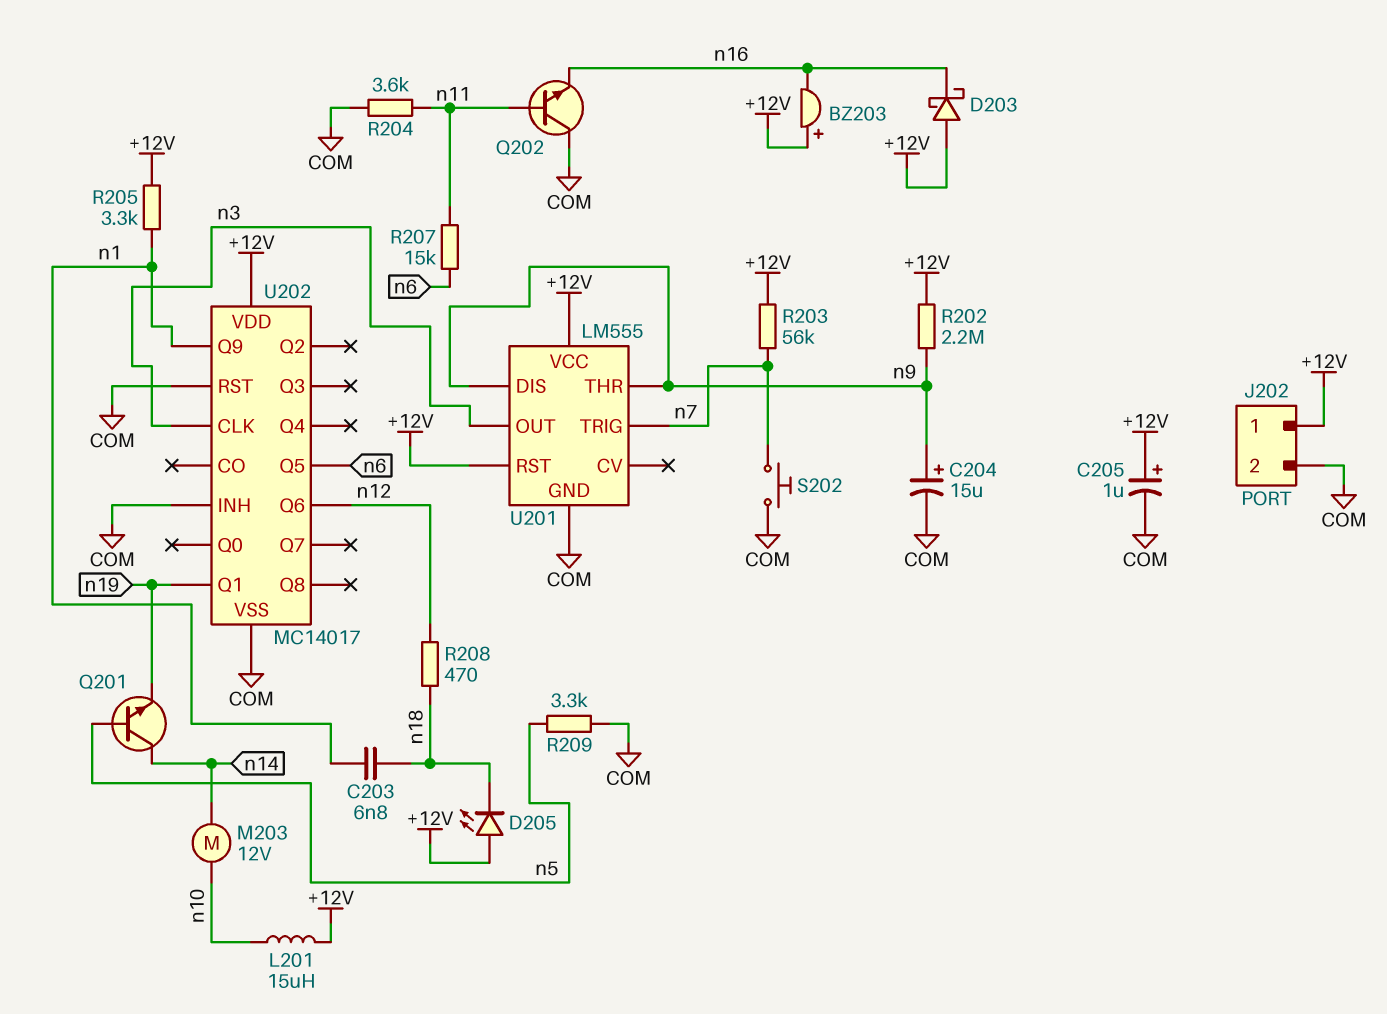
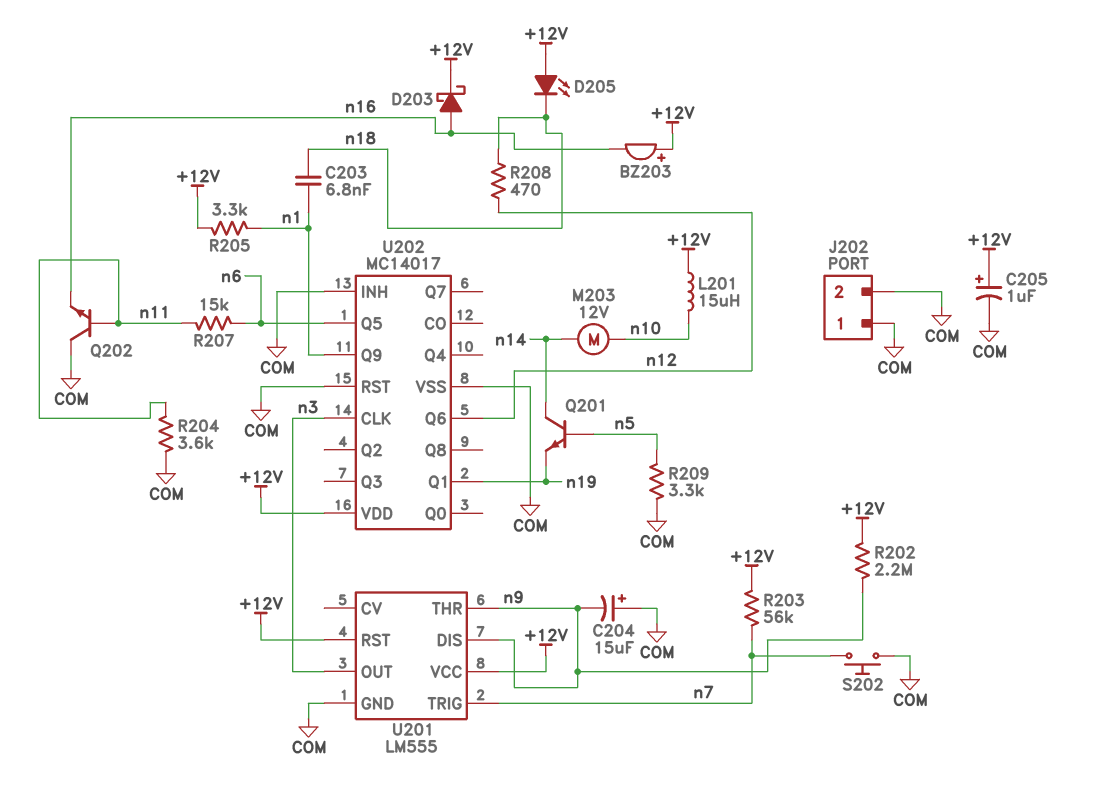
C204: 15uF (plus n9, minus COM) -> 15uF (plus COM, minus n9)
D203: schottky (A +12V, K n16) -> schottky (A n16, K +12V)
J202 pin 1: +12V -> COM

